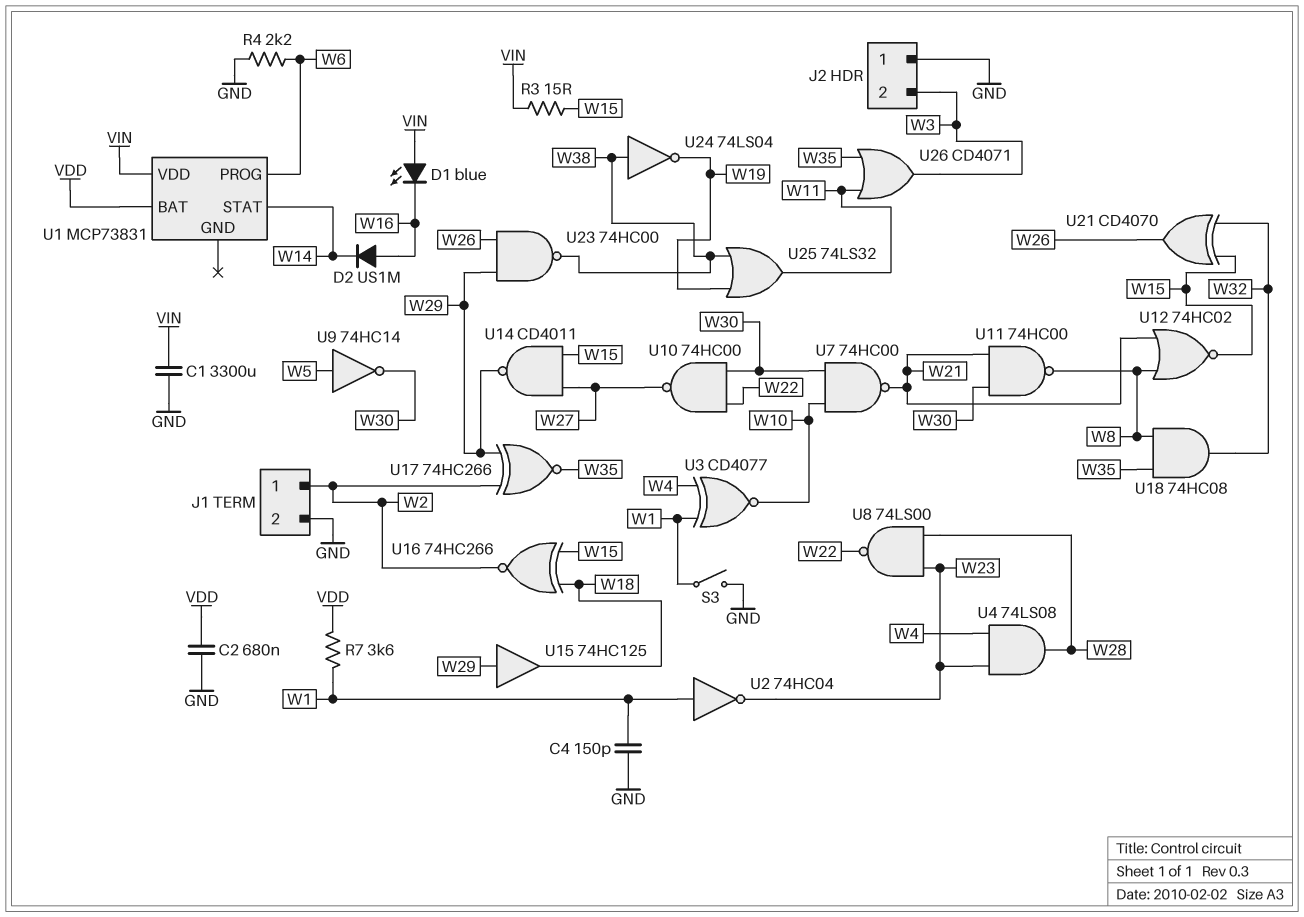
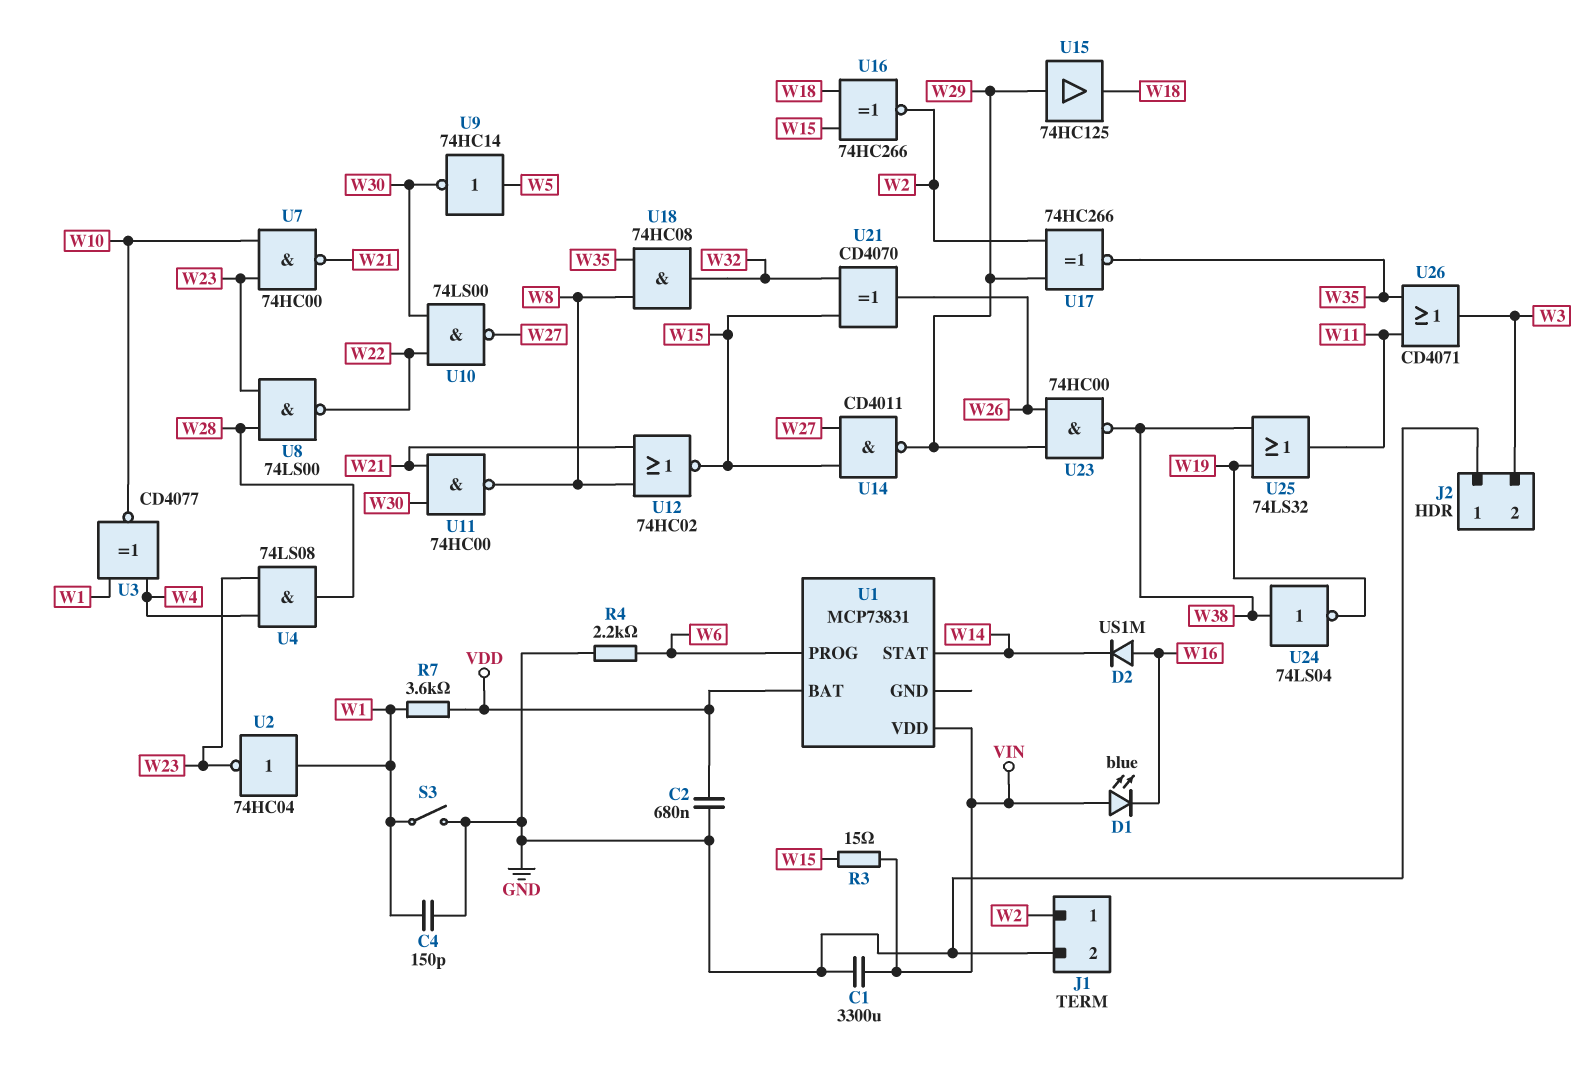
U7: NAND 74HC00 (in W10, in W30, out W21) -> NAND 74HC00 (in W10, in W23, out W21)
U10: NAND 74HC00 (in W22, in W30, out W27) -> NAND 74LS00 (in W22, in W30, out W27)

